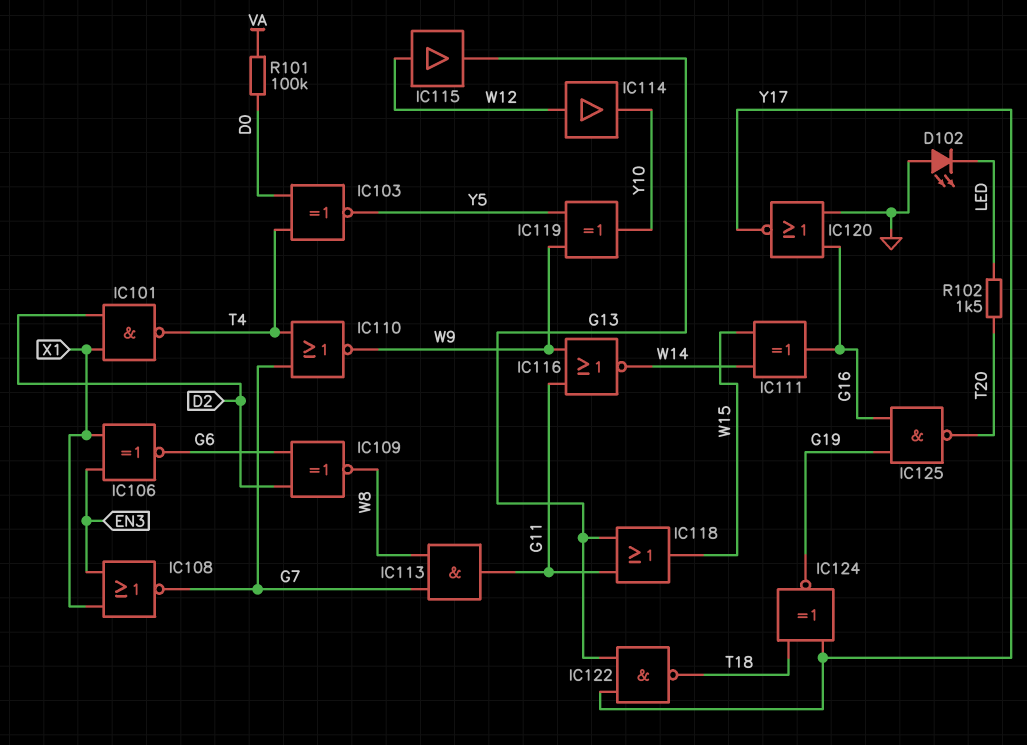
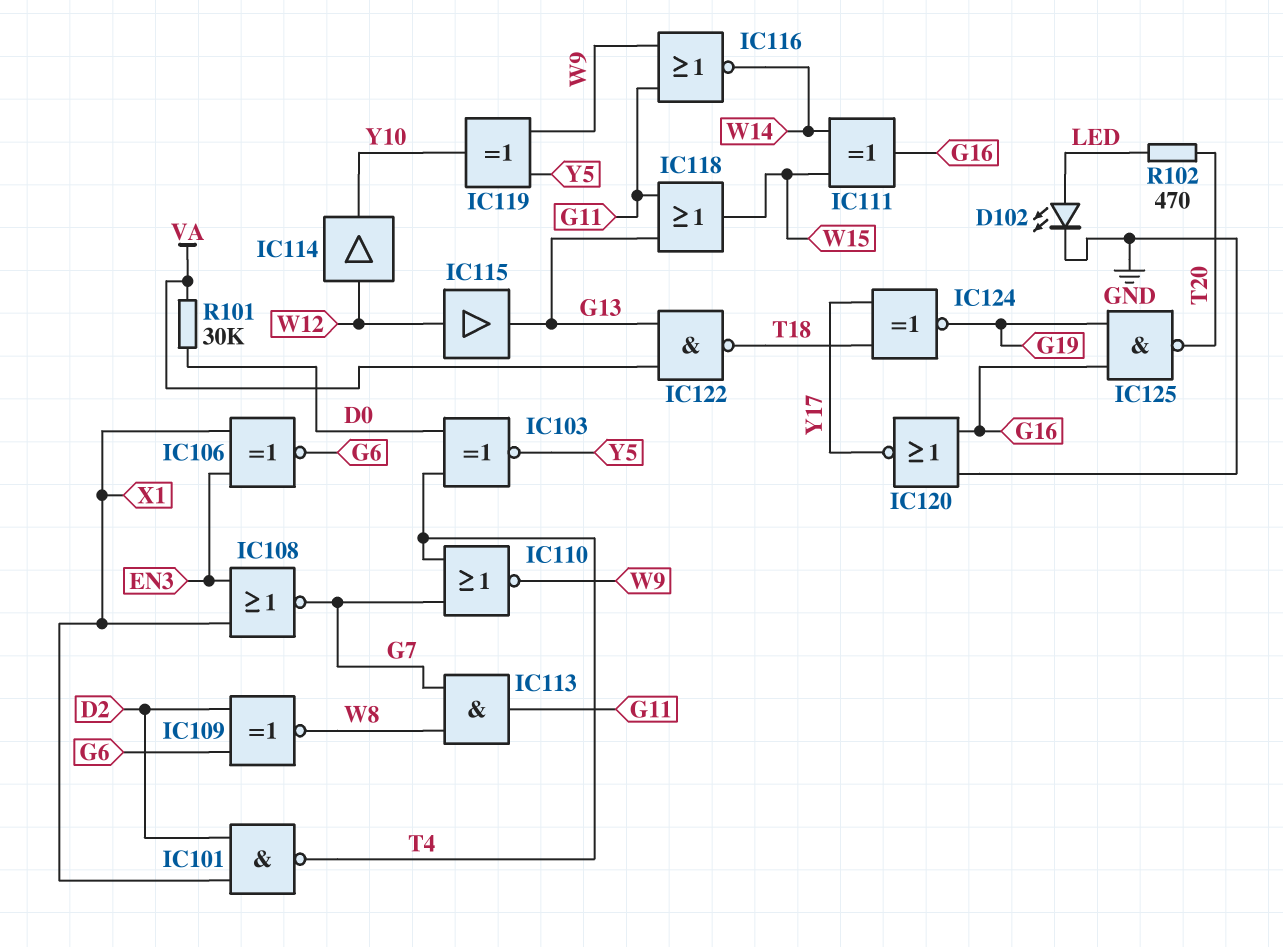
D102: LED (A GND, K LED) -> LED (A LED, K GND)
IC122: NAND (in G13, in Y17, out T18) -> NAND (in G13, in VA, out T18)
R101: 100k (D0, VA) -> 30k (D0, VA)
R102: 1.5k (LED, T20) -> 470 (LED, T20)

